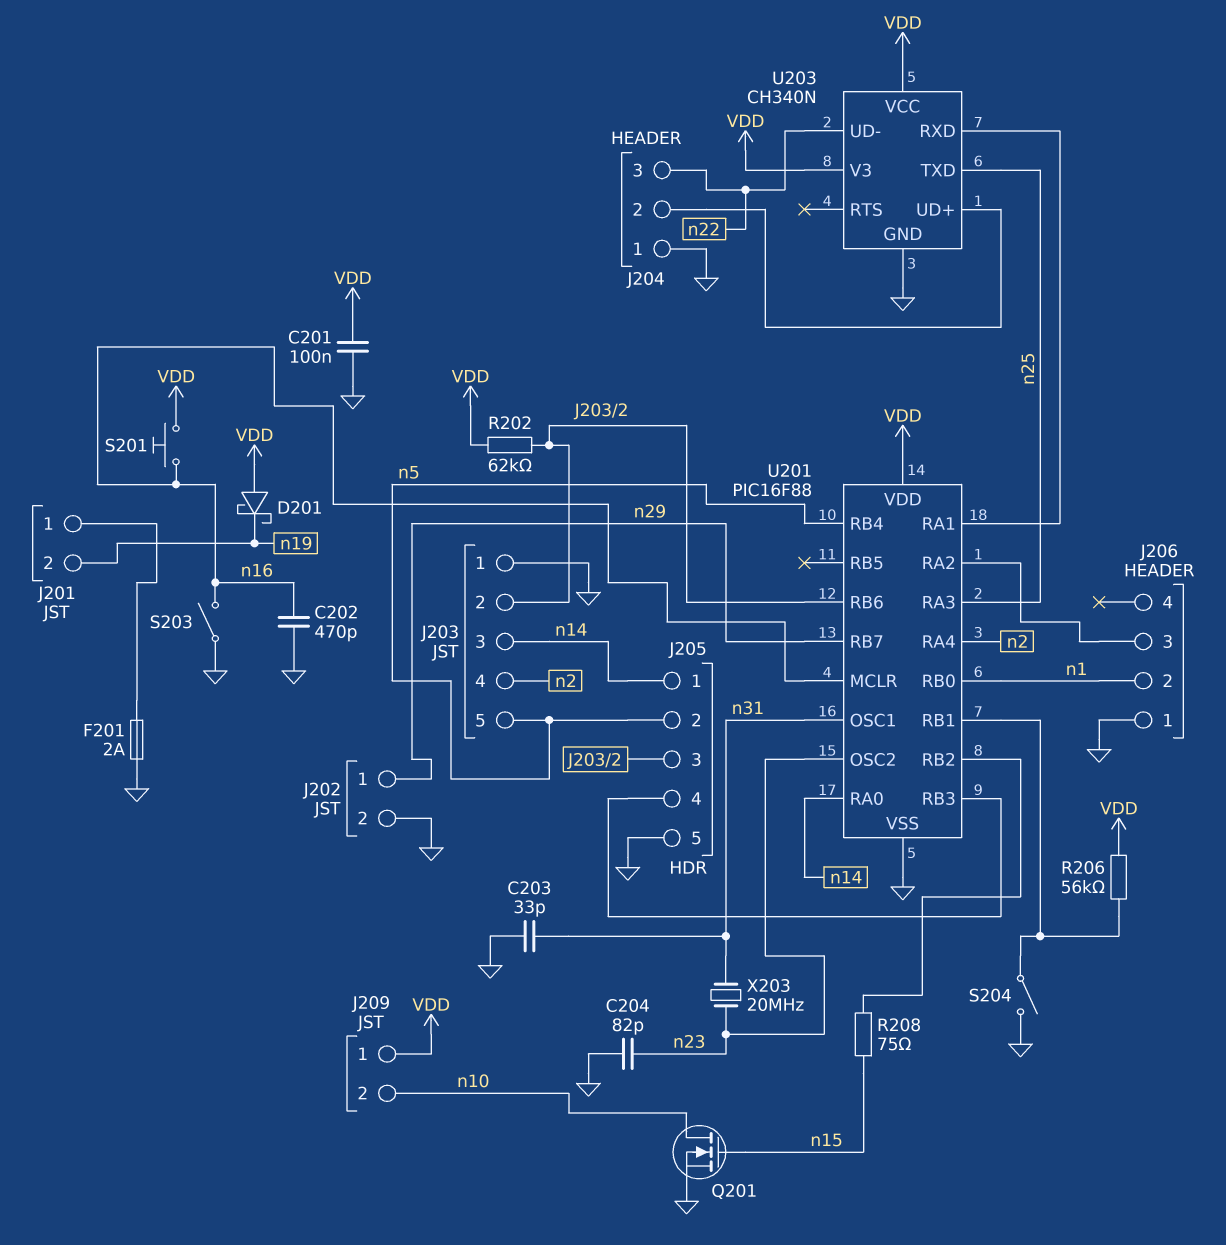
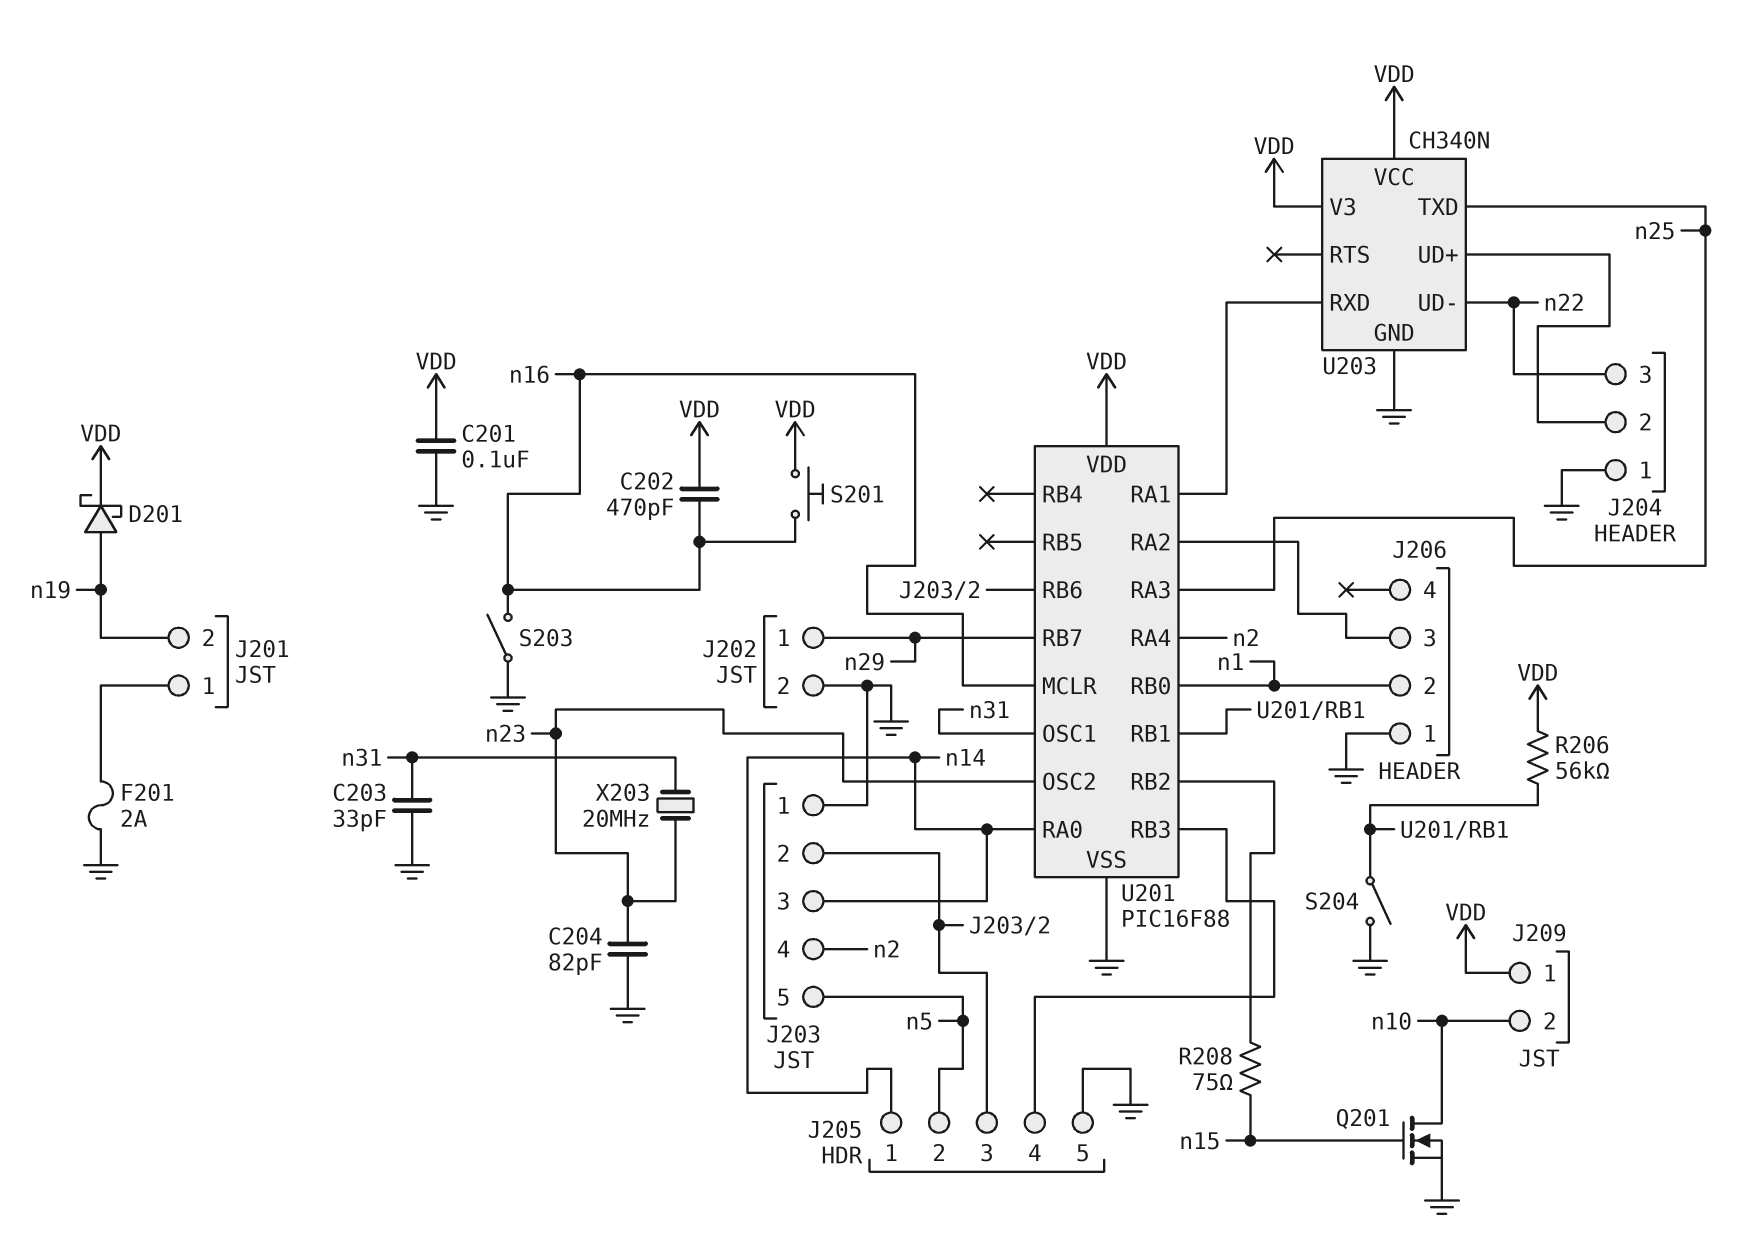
C202: 470pF (GND, n16) -> 470pF (VDD, n16)
D201: schottky (A VDD, K n19) -> schottky (A n19, K VDD)
R202: 62k (J203/2, VDD) -> none
U201 pin RB4: n5 -> none

